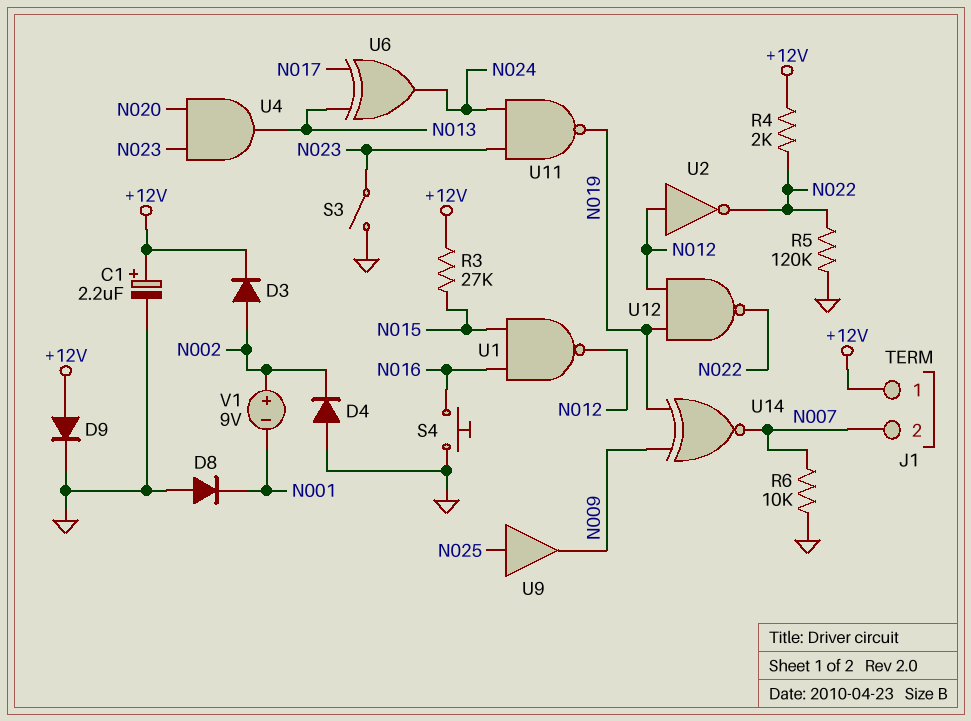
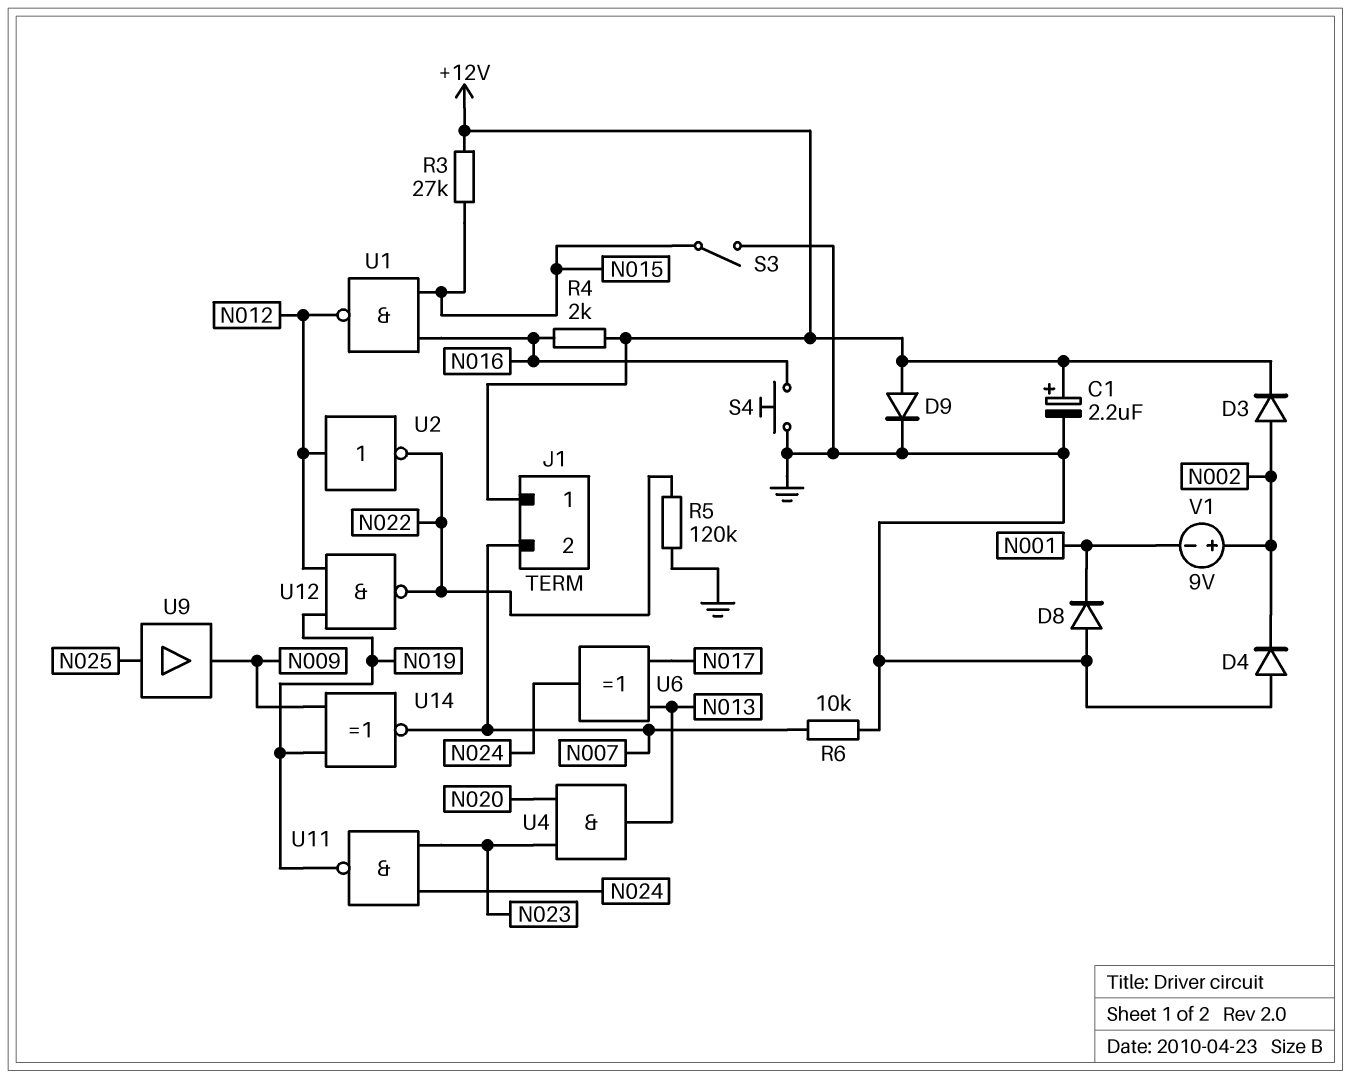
R4: 2k (+12V, N022) -> 2k (+12V, N016)
S3: switch (GND, N023) -> switch (GND, N015)

